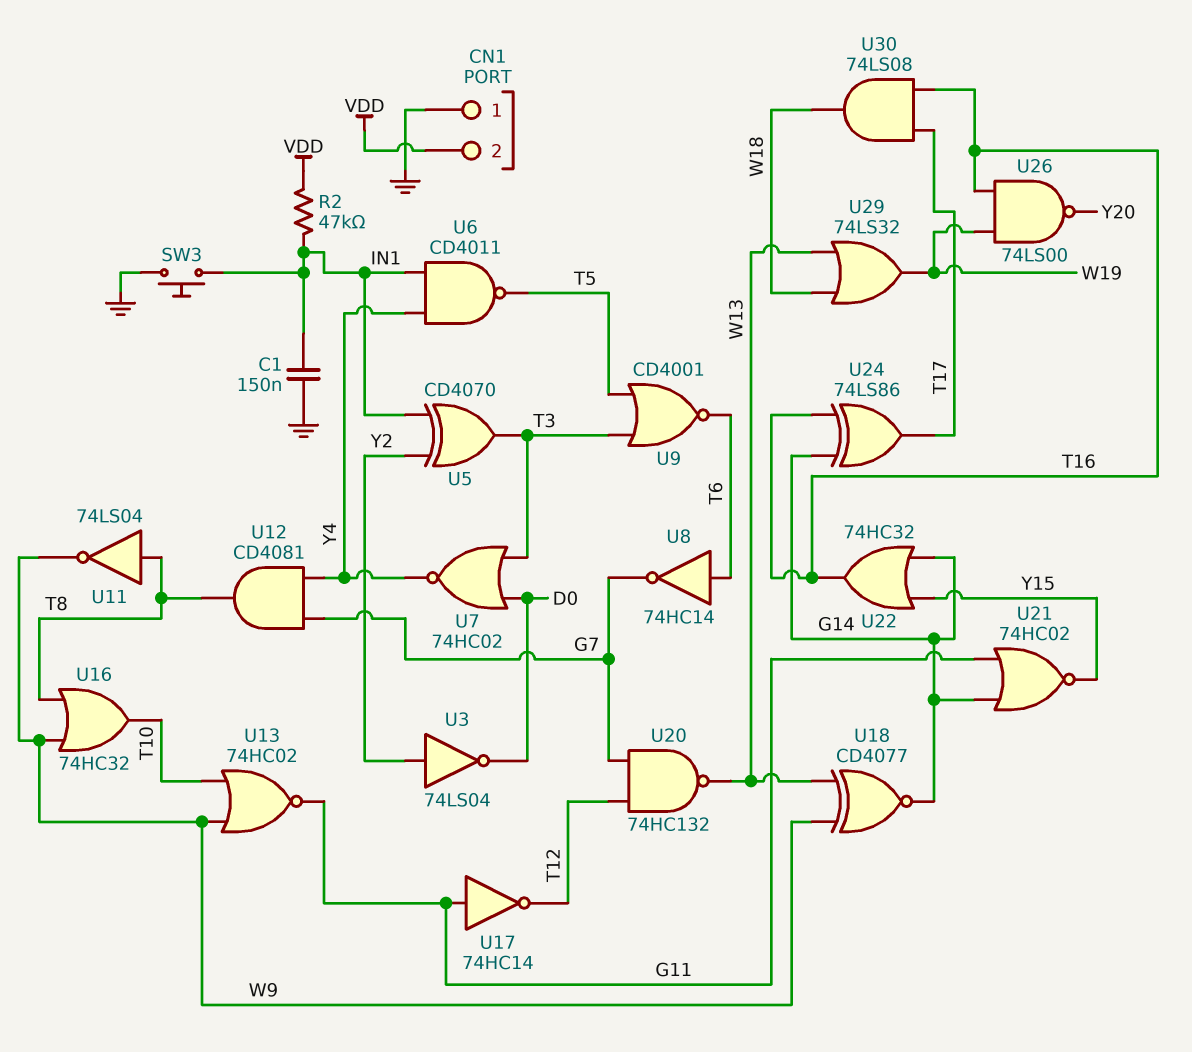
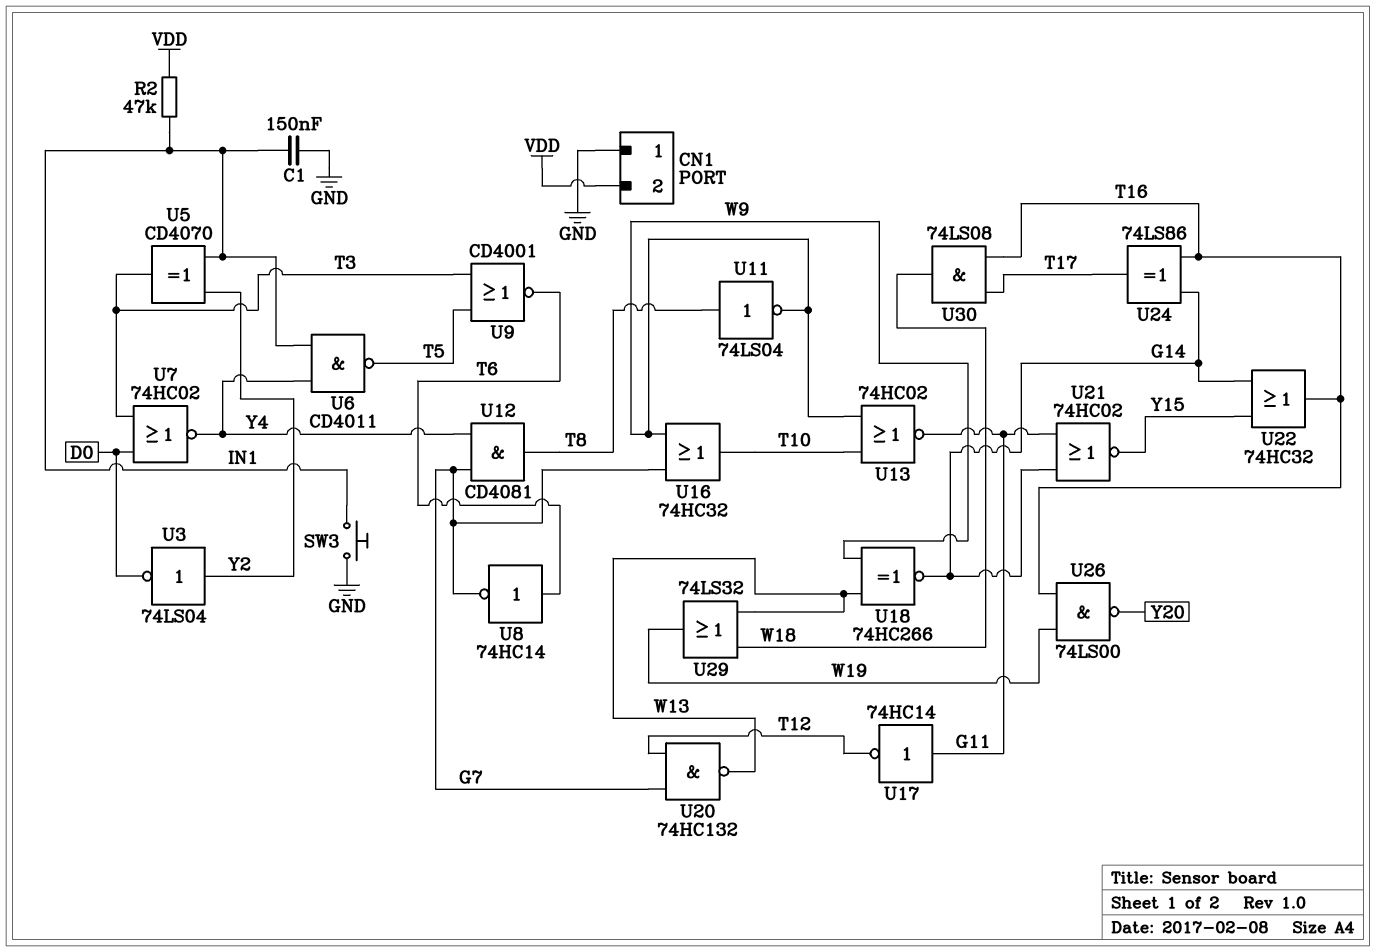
U16: OR 74HC32 (in T8, in W9, out T10) -> OR 74HC32 (in G7, in W9, out T10)
U18: XNOR CD4077 (in W9, in W13, out G14) -> XNOR 74HC266 (in W9, in W13, out G14)

